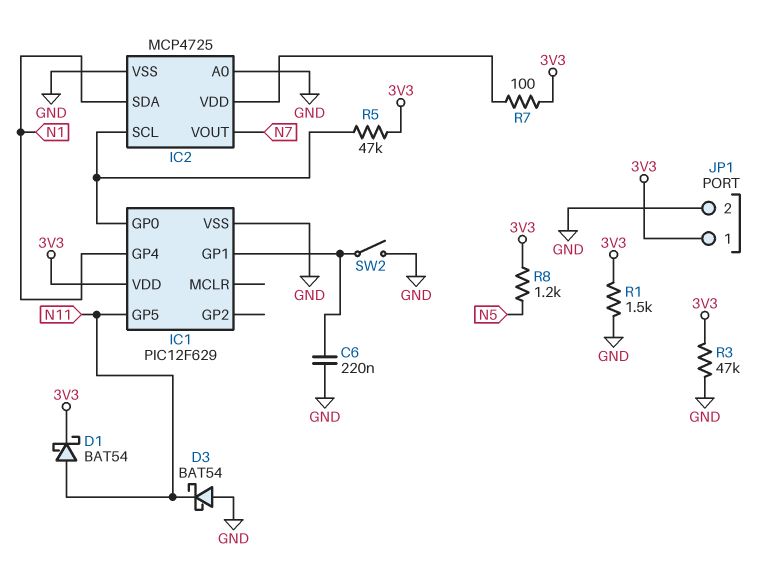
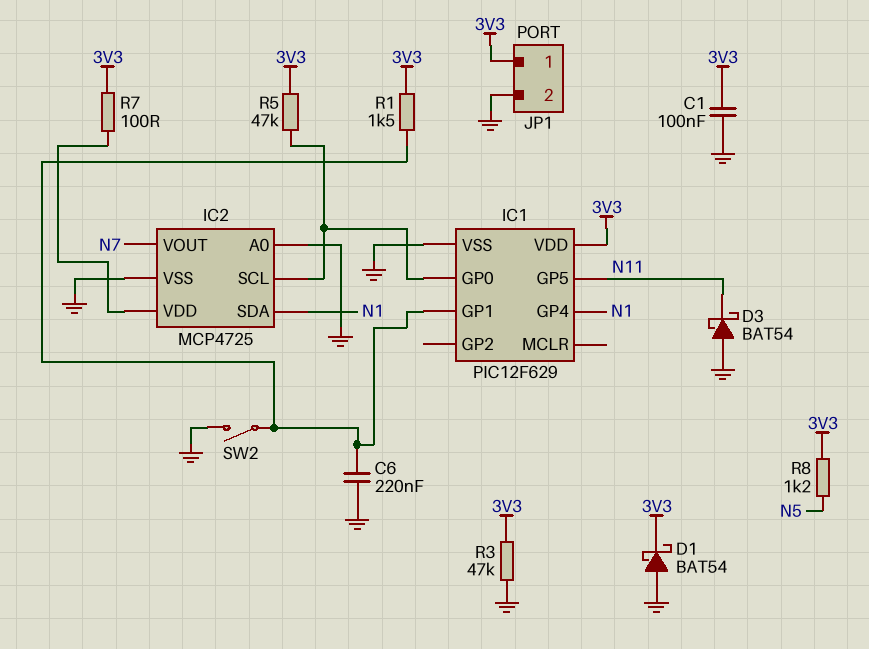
C1: none -> 100nF (3V3, GND)
D1: schottky BAT54 (A N11, K 3V3) -> schottky BAT54 (A GND, K 3V3)
R1: 1.5k (3V3, GND) -> 1.5k (3V3, IC1/GP1)

